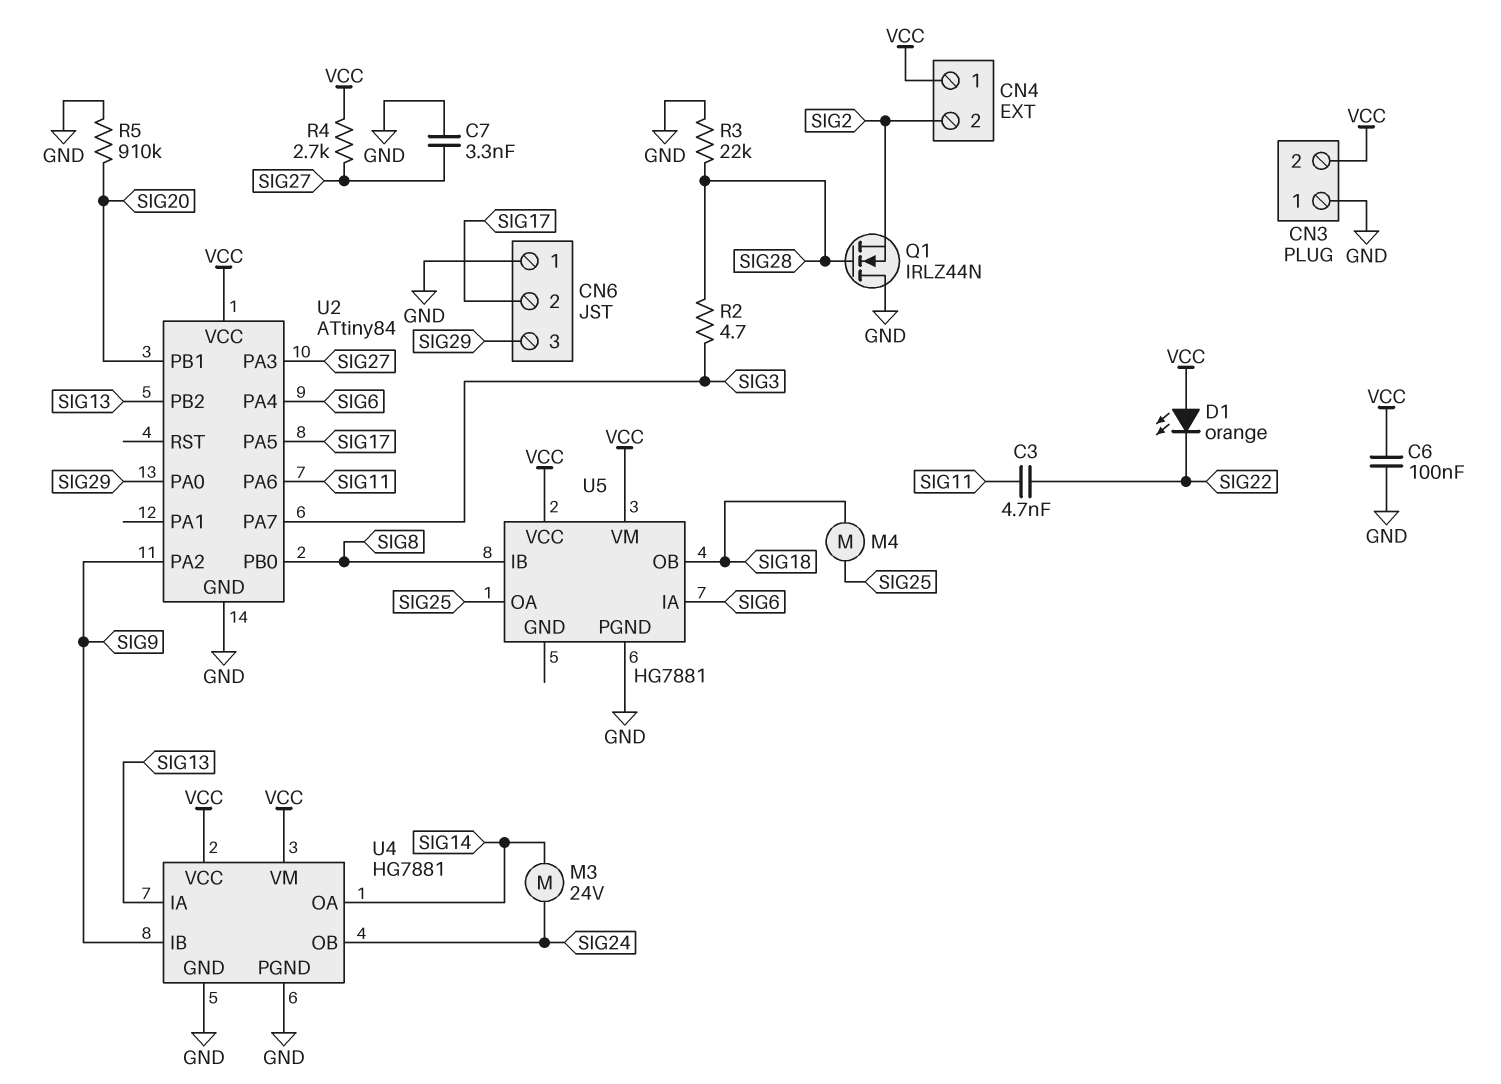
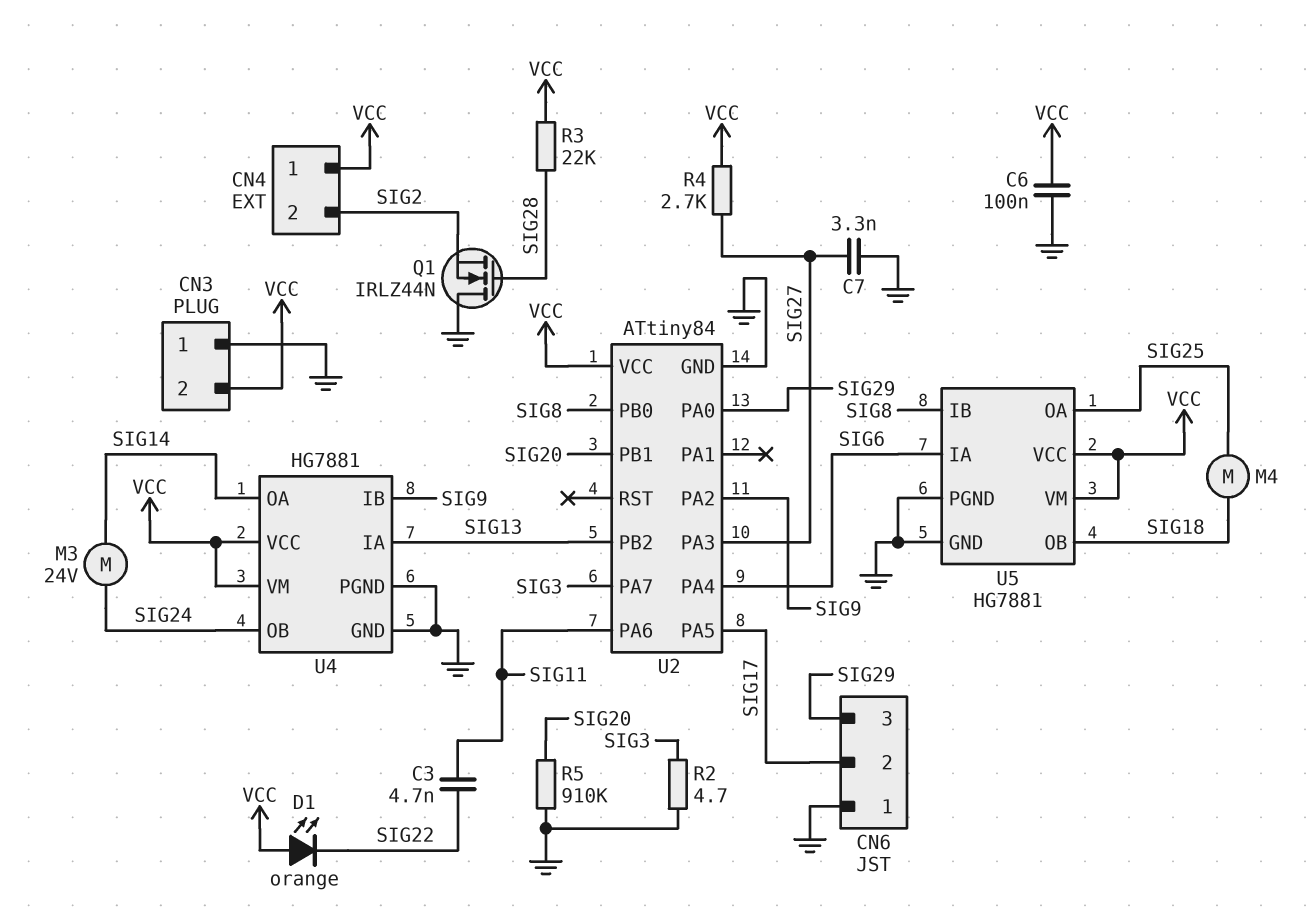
R2: 4.7 (SIG3, SIG28) -> 4.7 (GND, SIG3)
R3: 22k (GND, SIG28) -> 22k (SIG28, VCC)
U5 pin GND: none -> GND

